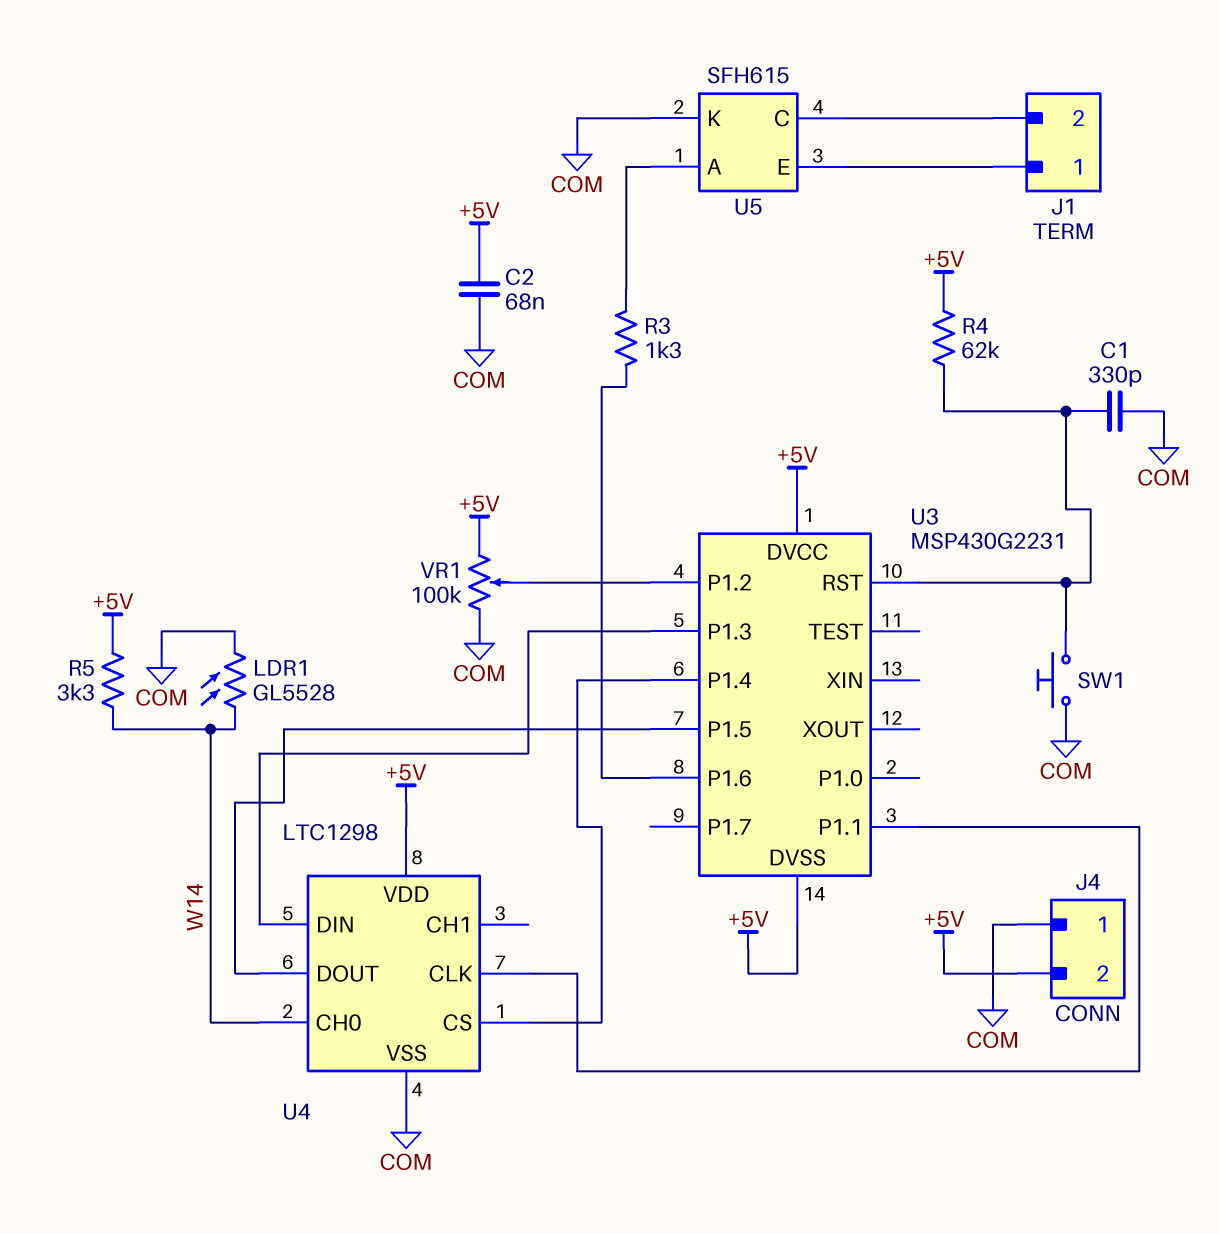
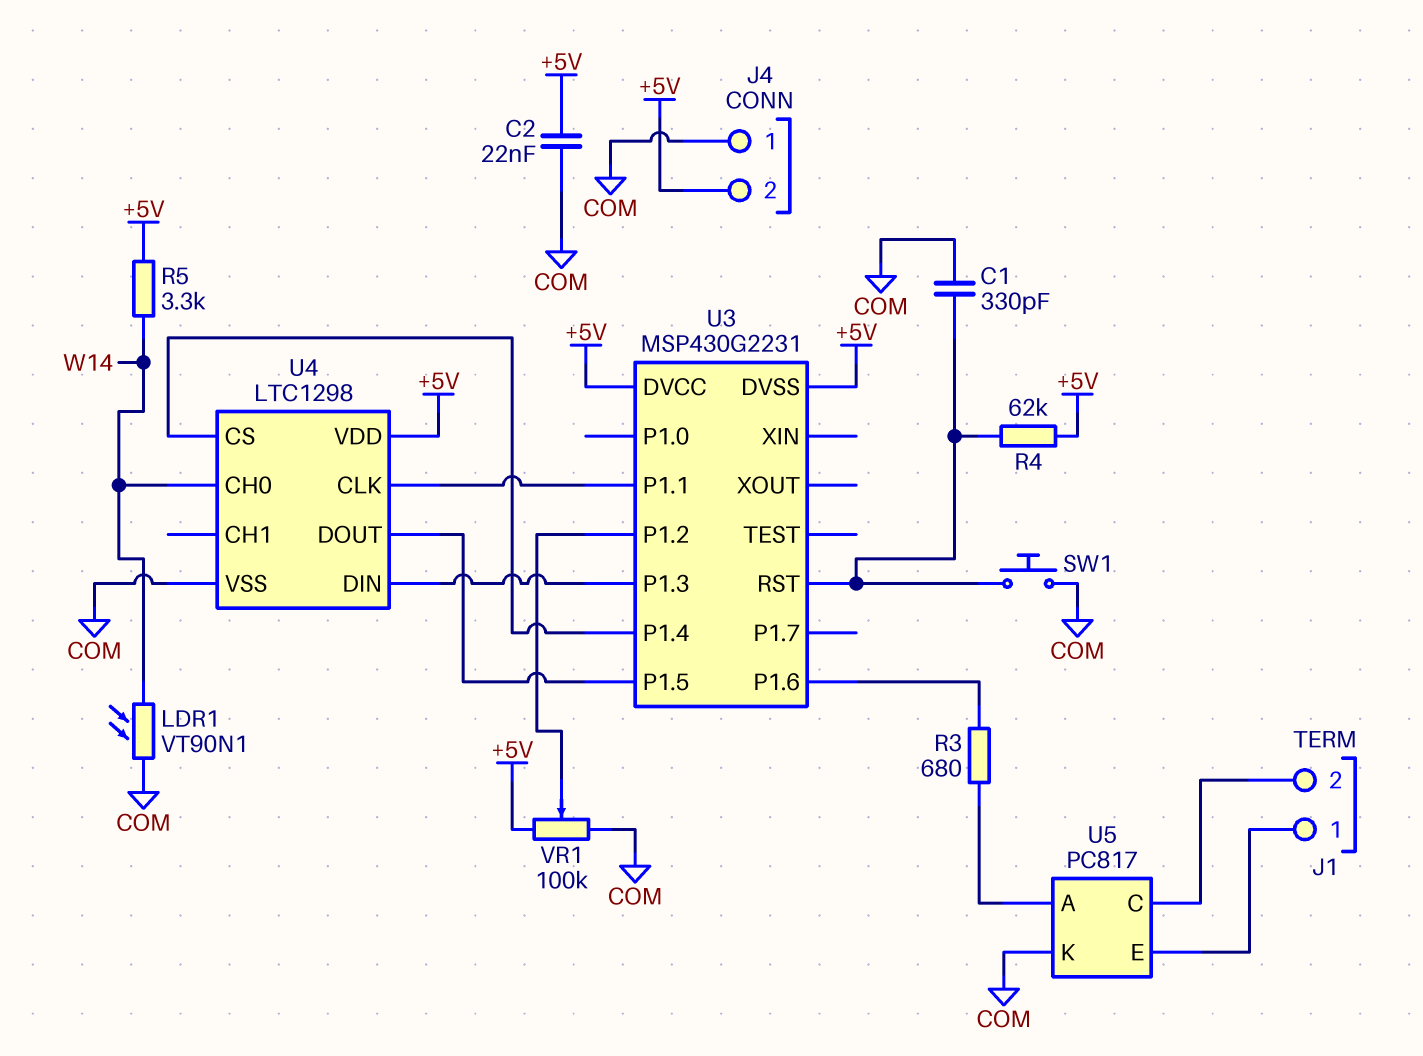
C2: 68nF (+5V, COM) -> 22nF (+5V, COM)
LDR1: GL5528 (COM, W14) -> VT90N1 (COM, W14)
R3: 1.3k (U3/P1.6, U5/A) -> 680 (U3/P1.6, U5/A)
U5: SFH615 -> PC817

